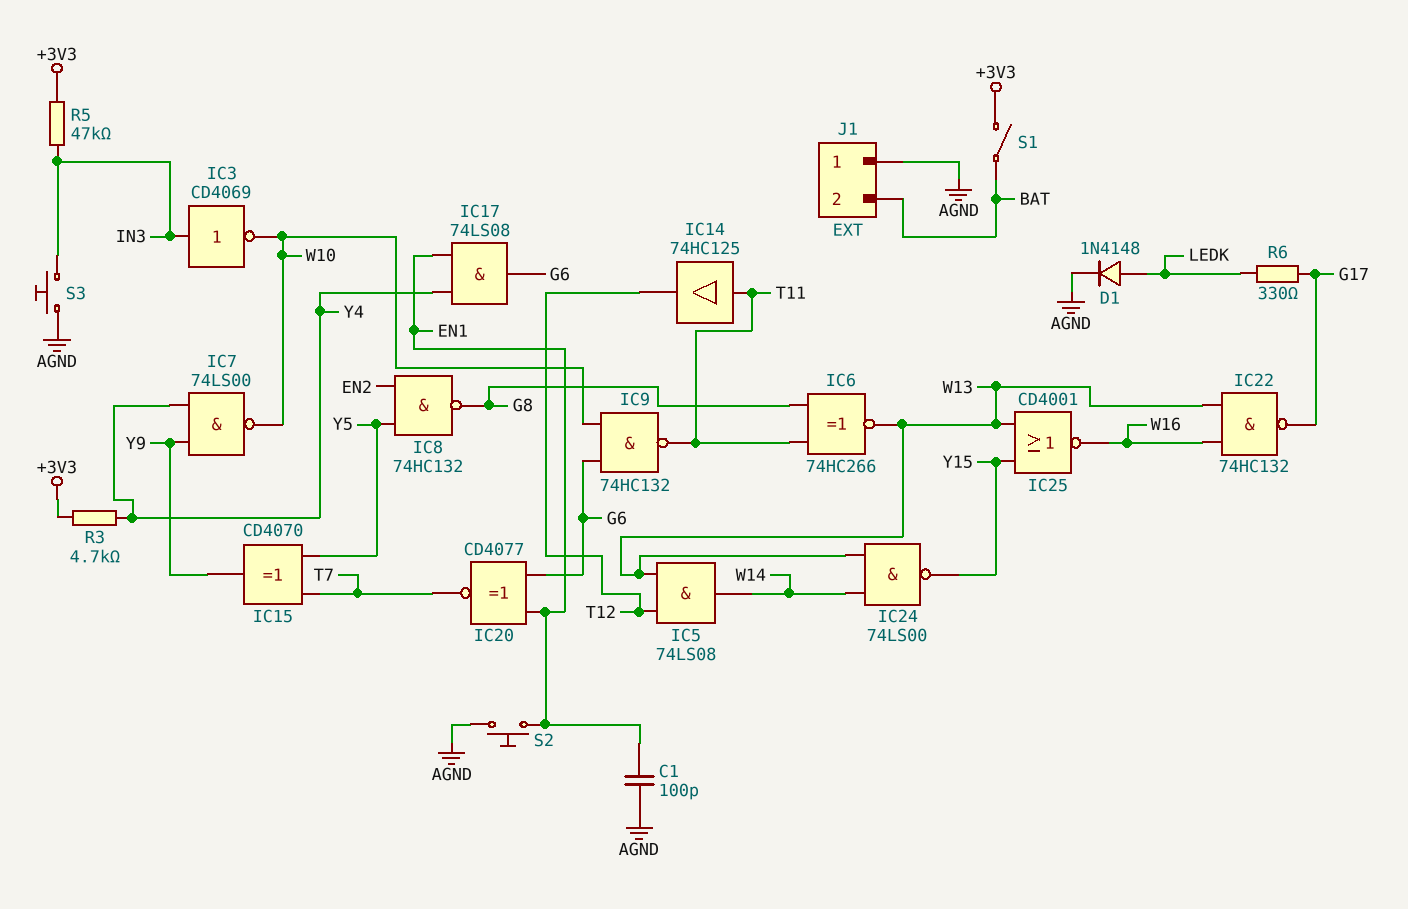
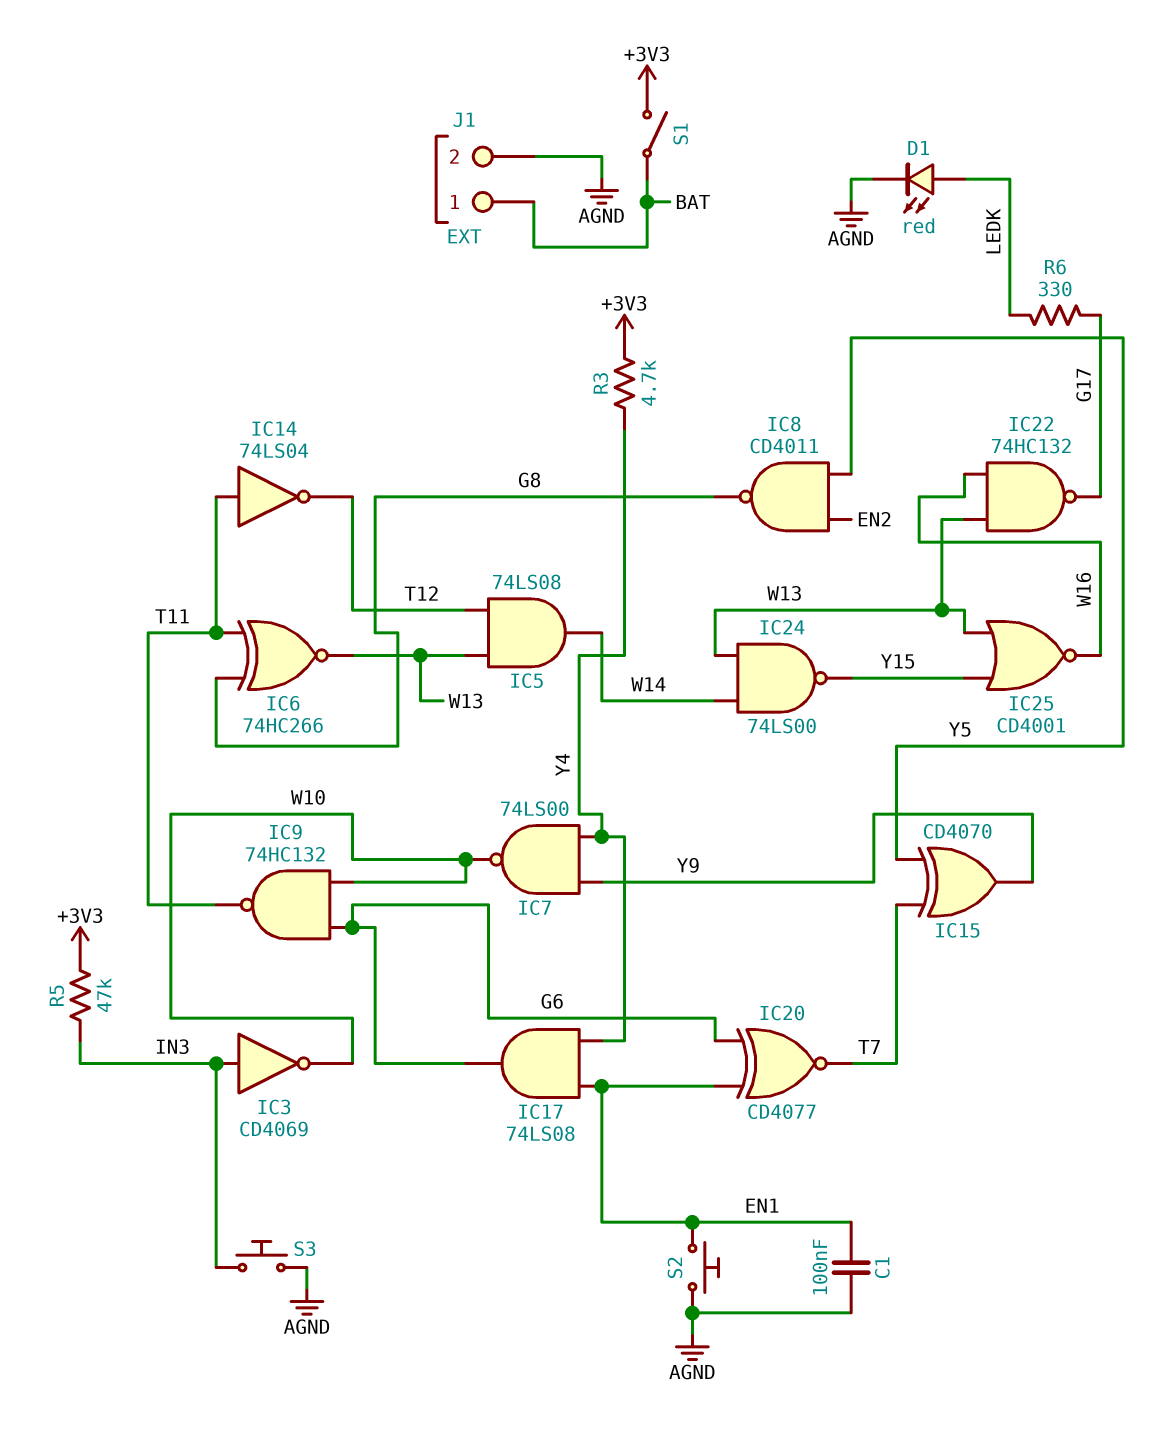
C1: 100pF (AGND, EN1) -> 100nF (AGND, EN1)
D1: diode 1N4148 (A LEDK, K AGND) -> LED red (A LEDK, K AGND)
IC8: NAND 74HC132 (in EN2, in Y5, out G8) -> NAND CD4011 (in EN2, in Y5, out G8)
IC14: buffer 74HC125 (in T11, out T12) -> NOT 74LS04 (in T11, out T12)
J1 pin 1: AGND -> BAT
J1 pin 2: BAT -> AGND

